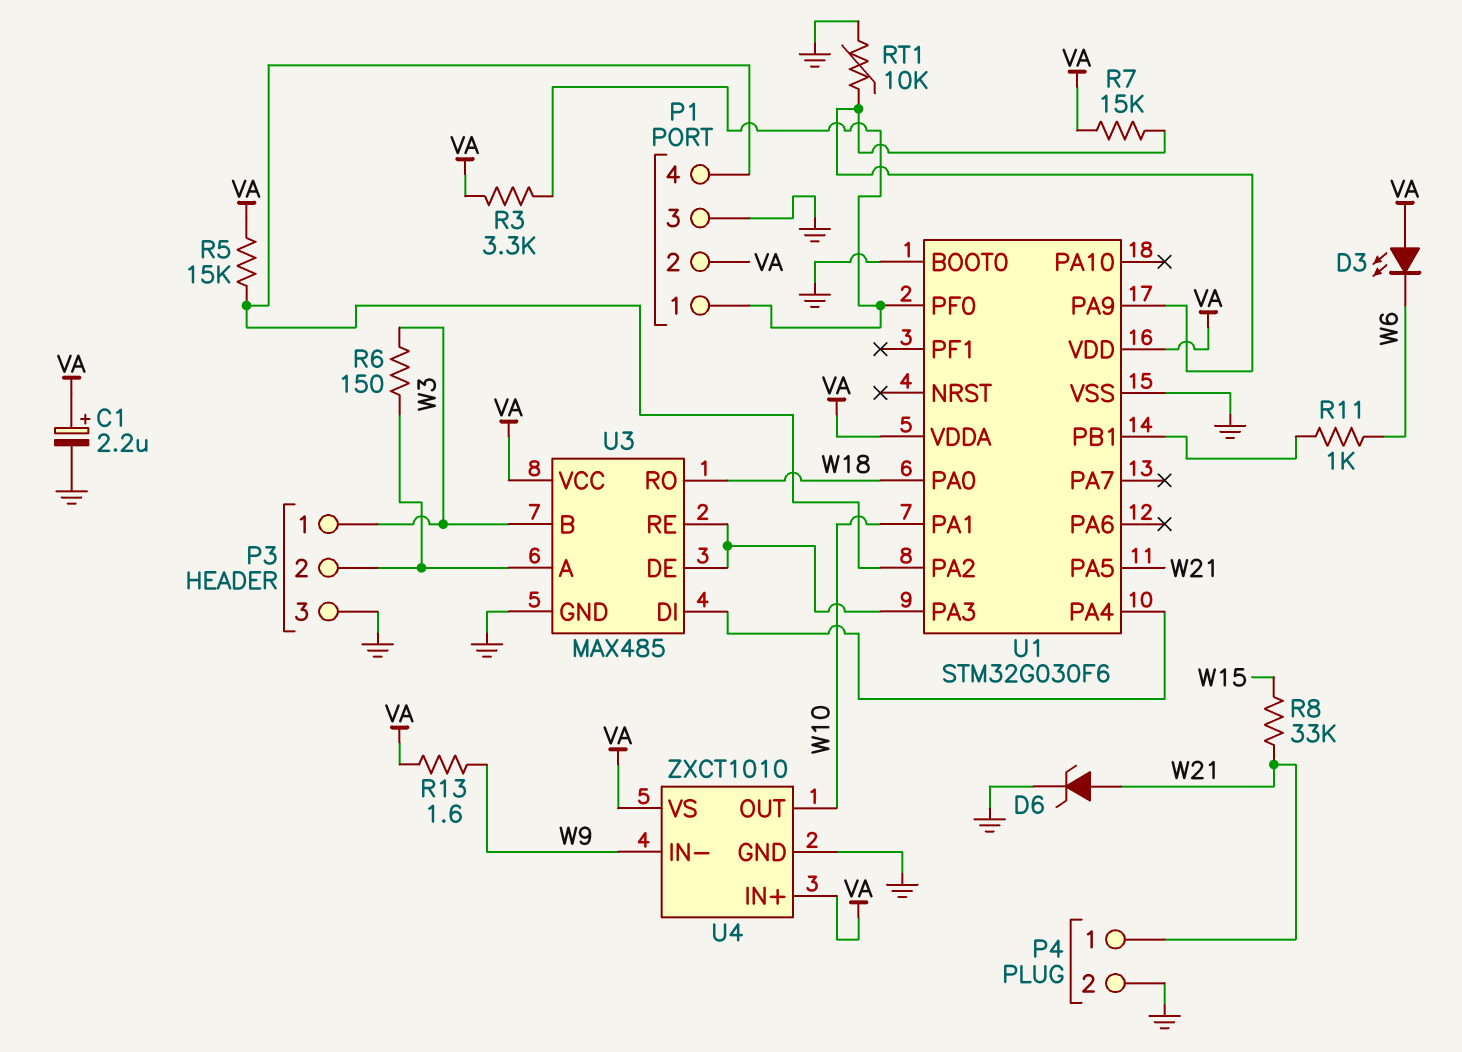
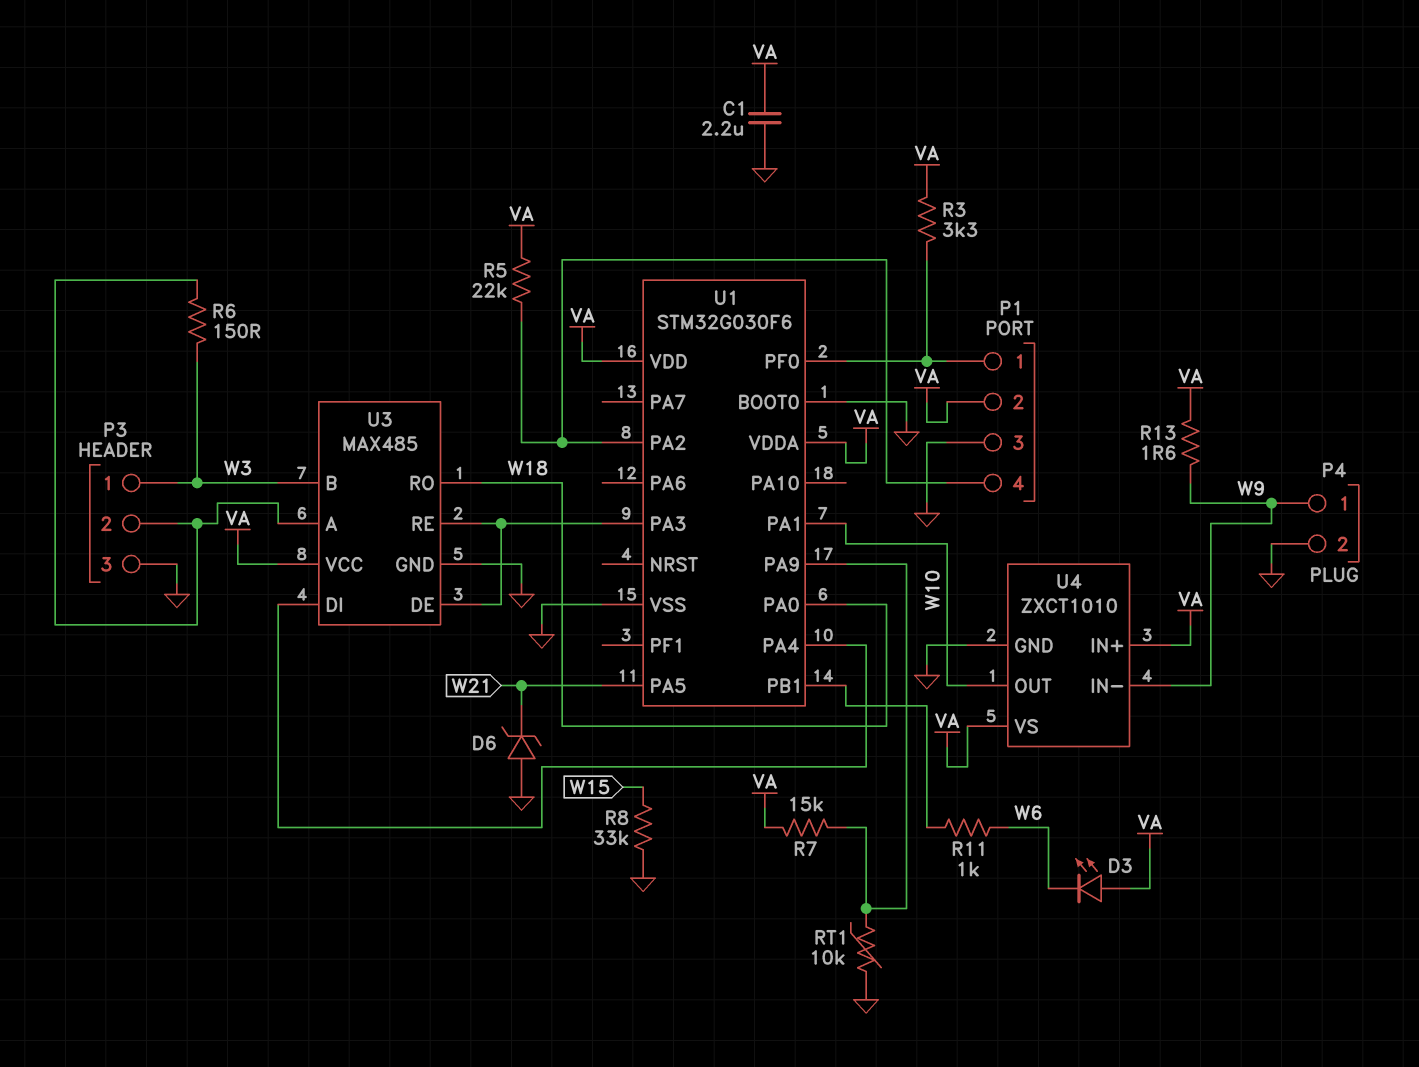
C1: 2.2uF (plus VA, minus GND) -> 2.2uF (GND, VA)
D6: zener (A W21, K GND) -> zener (A GND, K W21)
P4 pin 1: W21 -> W9
R5: 15k (P1/4, VA) -> 22k (P1/4, VA)
R8: 33k (W15, W21) -> 33k (GND, W15)

